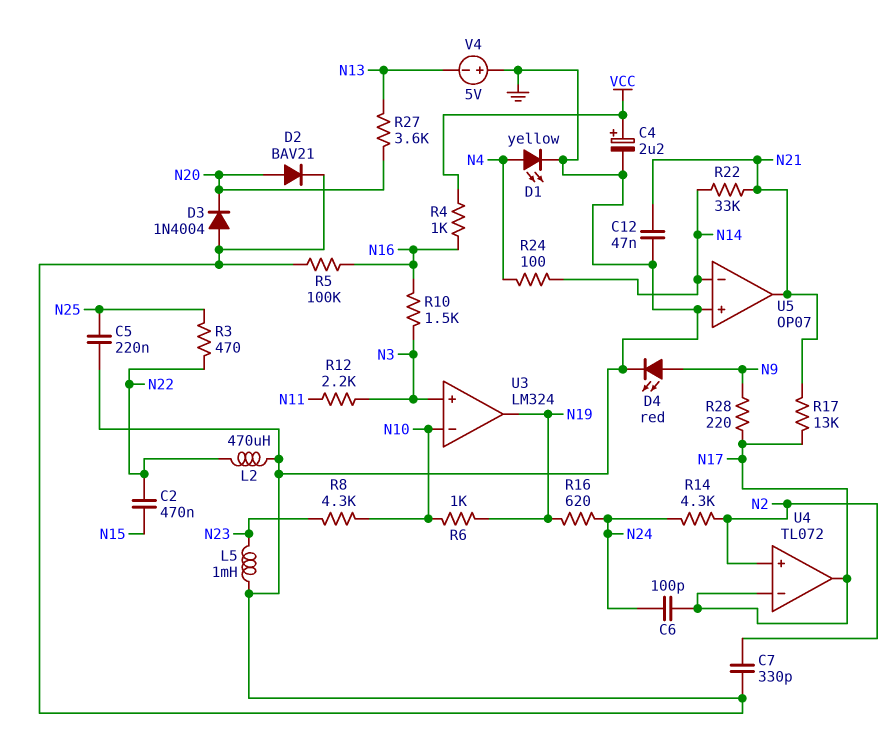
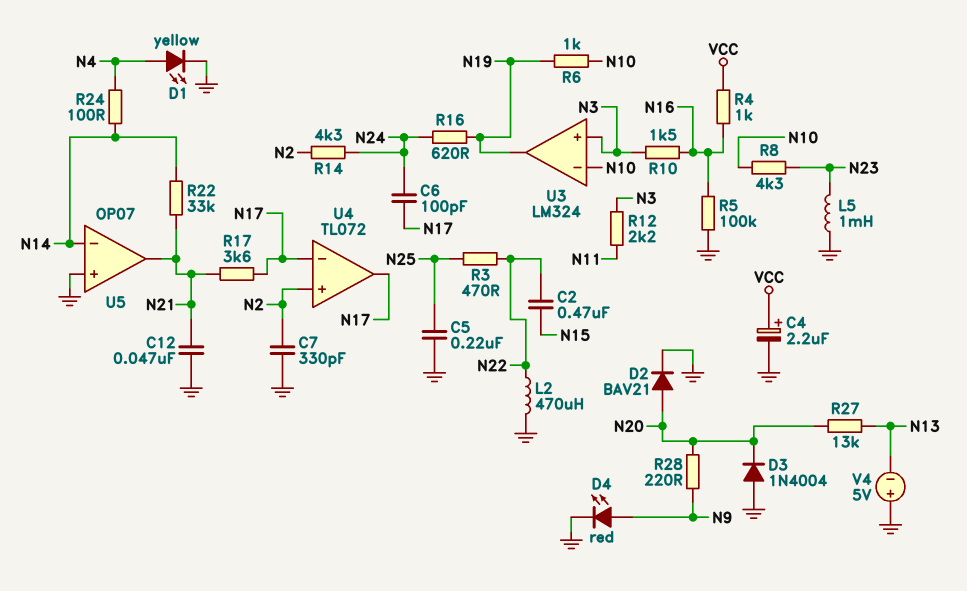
R17: 13k (N17, N21) -> 3.6k (N17, N21)
R27: 3.6k (N13, N20) -> 13k (N13, N20)
R28: 220 (N9, N17) -> 220 (N9, N20)

